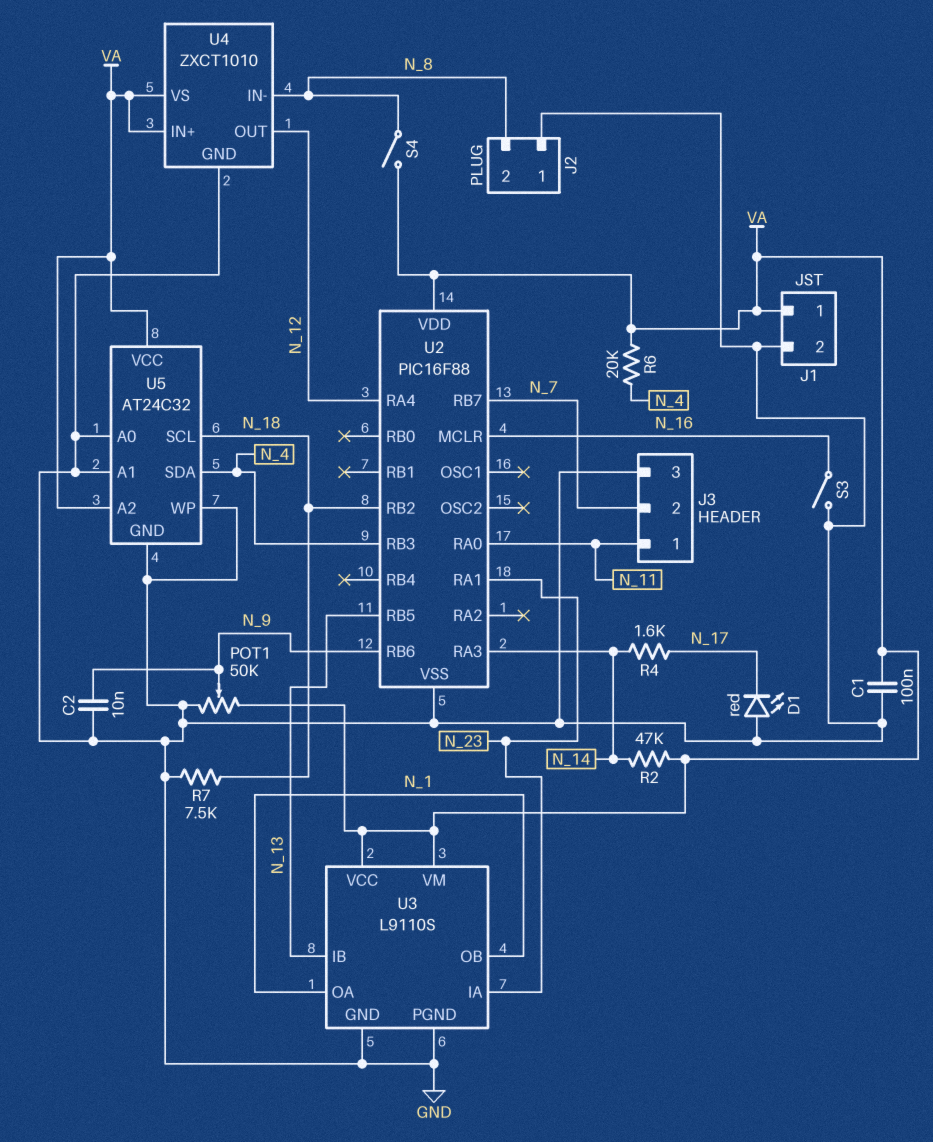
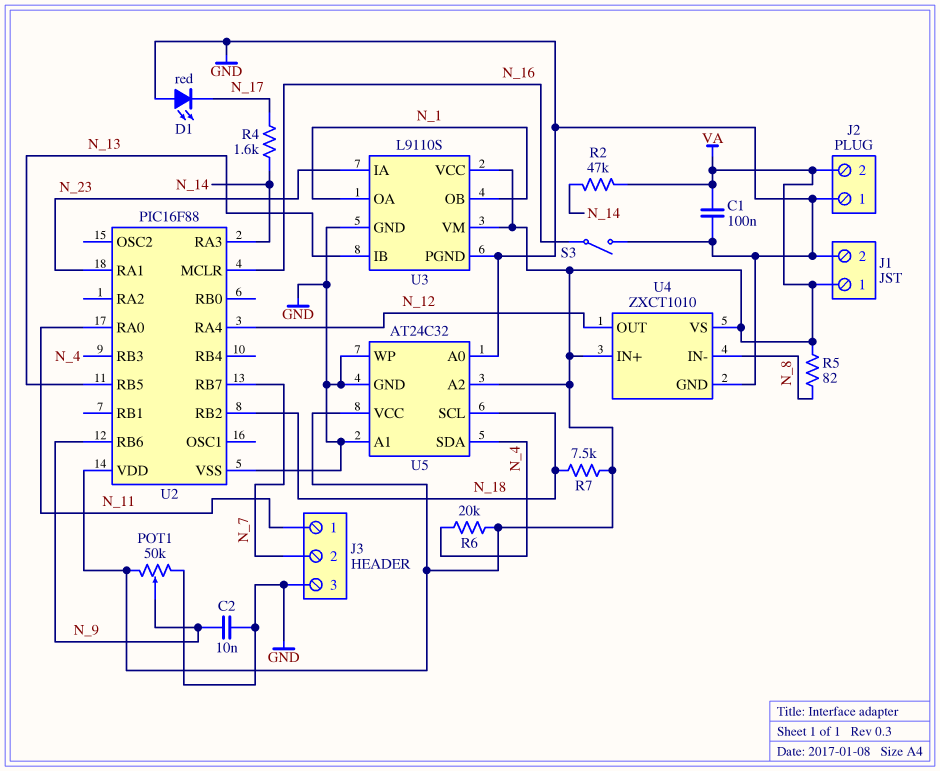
J2 pin 2: N_8 -> VA
R5: none -> 82 (N_8, VA)
R7: 7.5k (GND, N_18) -> 7.5k (N_18, VA)
S4: switch (N_8, VA) -> none

